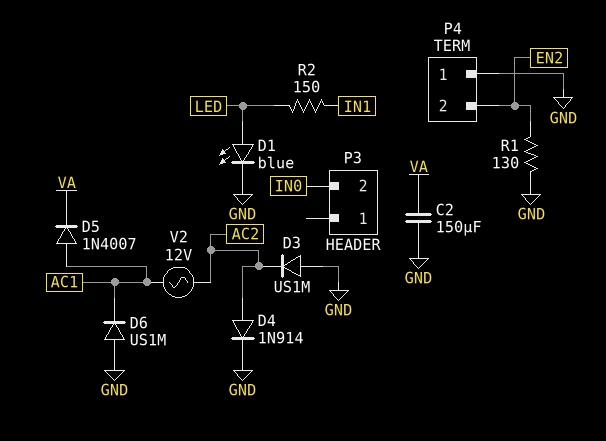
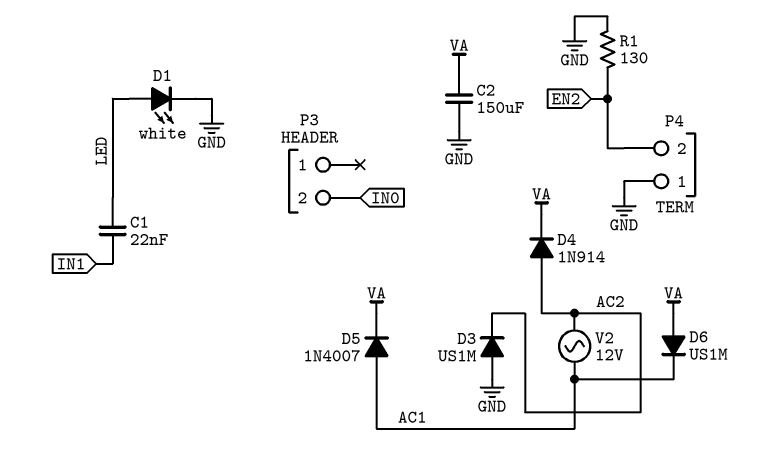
C1: none -> 22nF (IN1, LED)
D1: LED blue (A LED, K GND) -> LED white (A LED, K GND)
D4: diode 1N914 (A AC2, K GND) -> diode 1N914 (A AC2, K VA)
D6: diode US1M (A GND, K AC1) -> diode US1M (A VA, K AC1)
R2: 150 (IN1, LED) -> none

